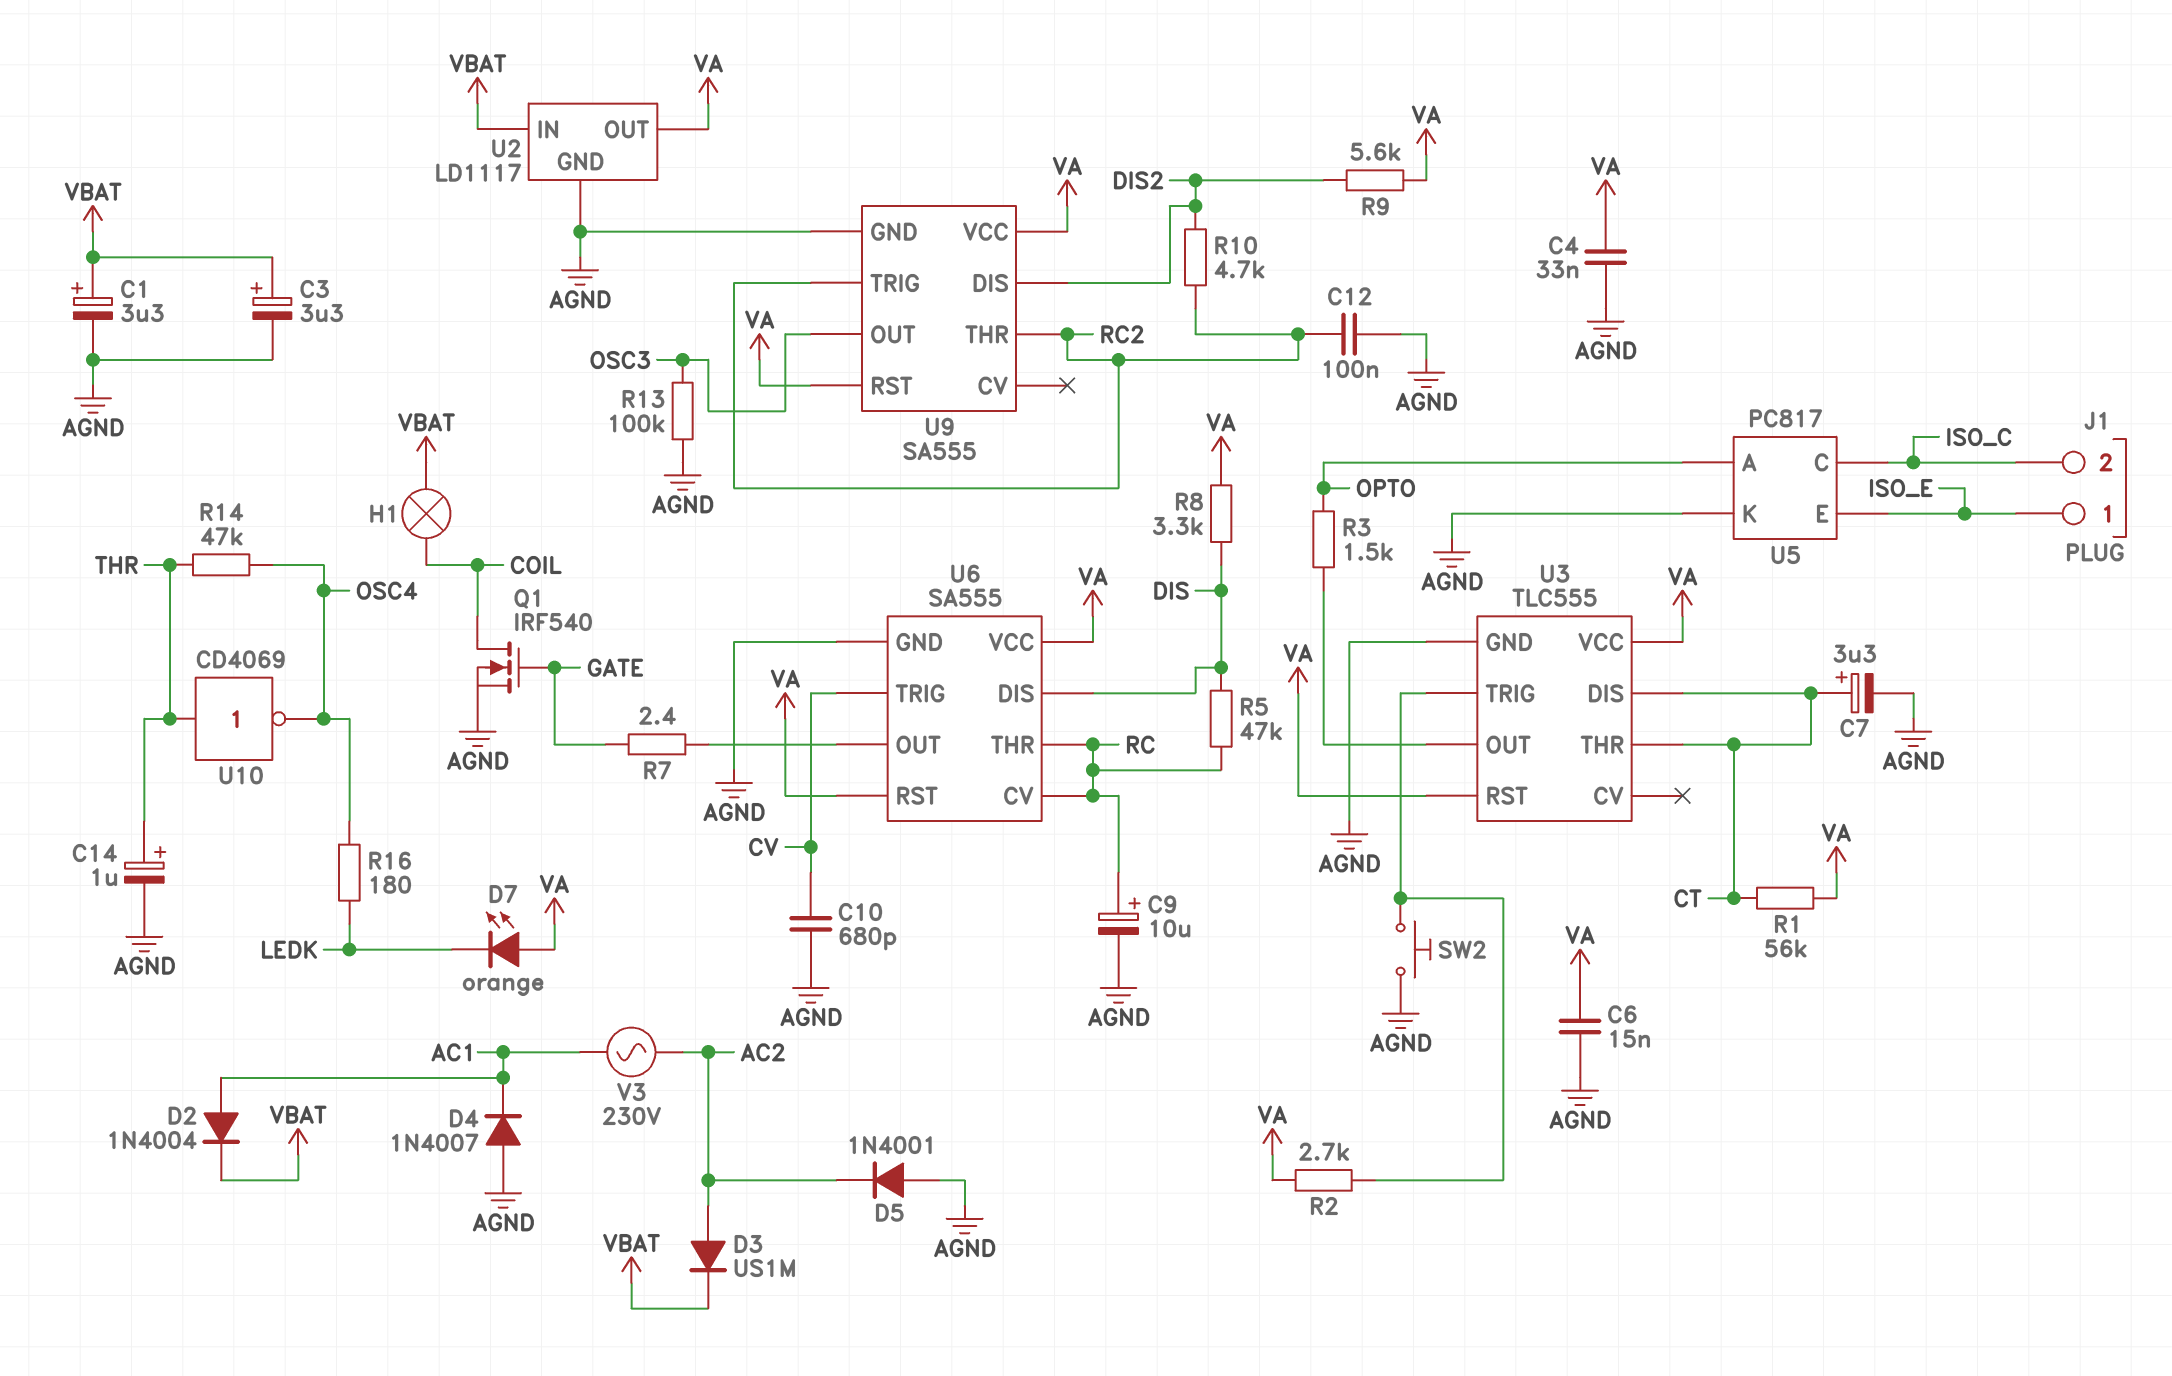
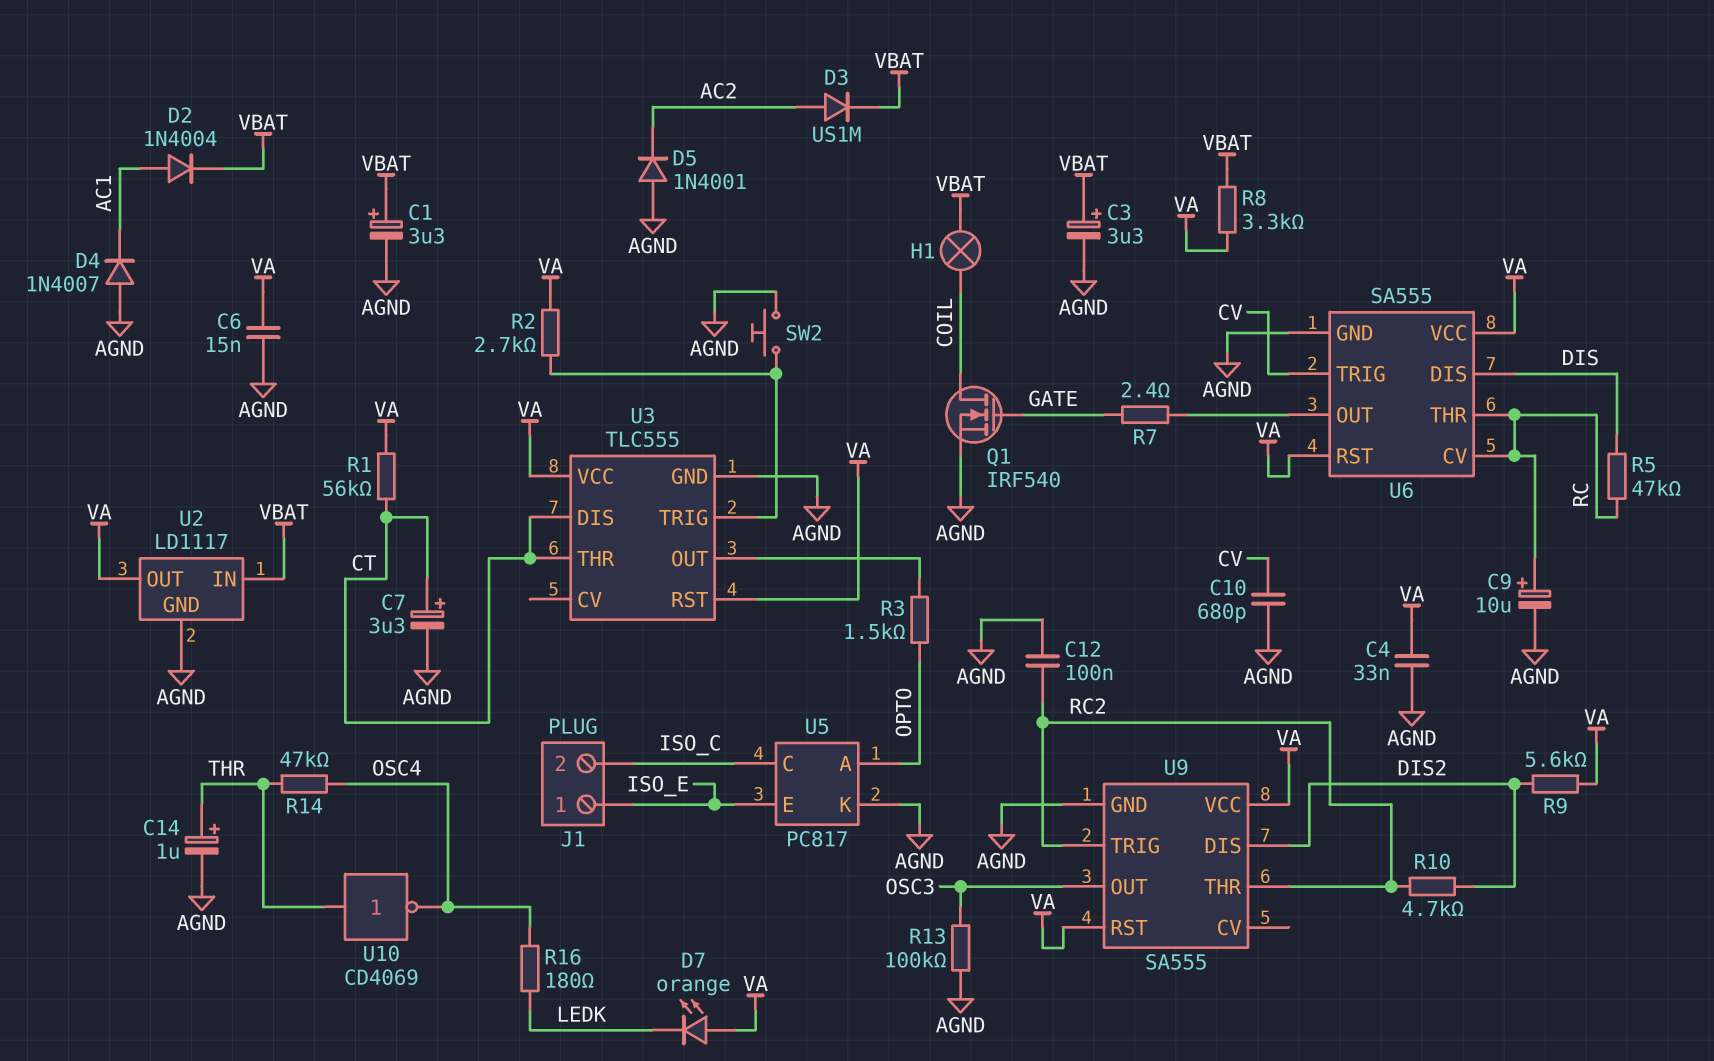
R8: 3.3k (DIS, VA) -> 3.3k (VA, VBAT)
V3: AC 230V (AC1, AC2) -> none

